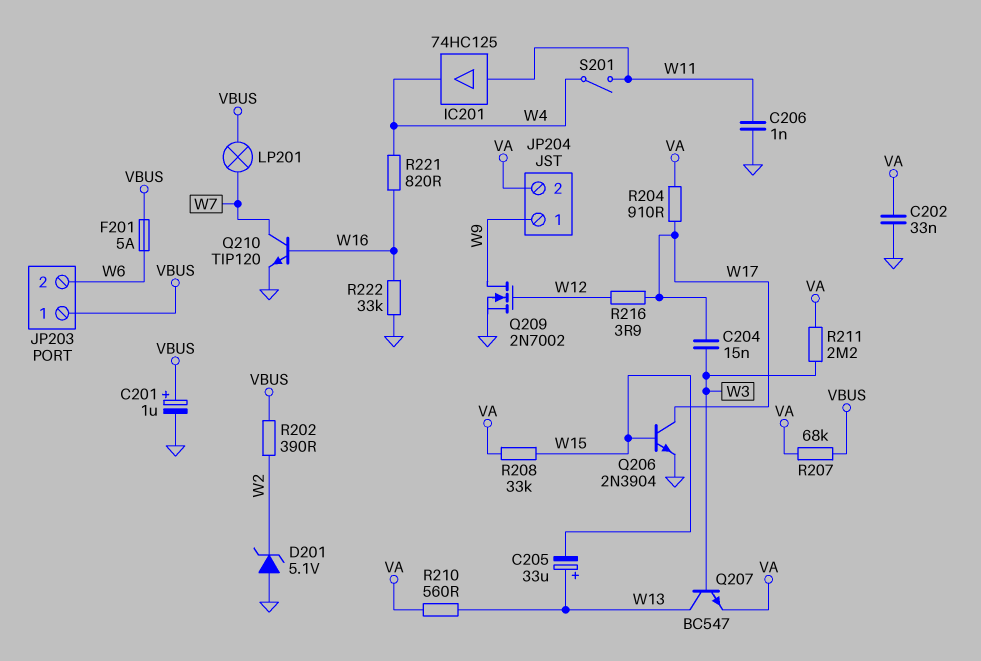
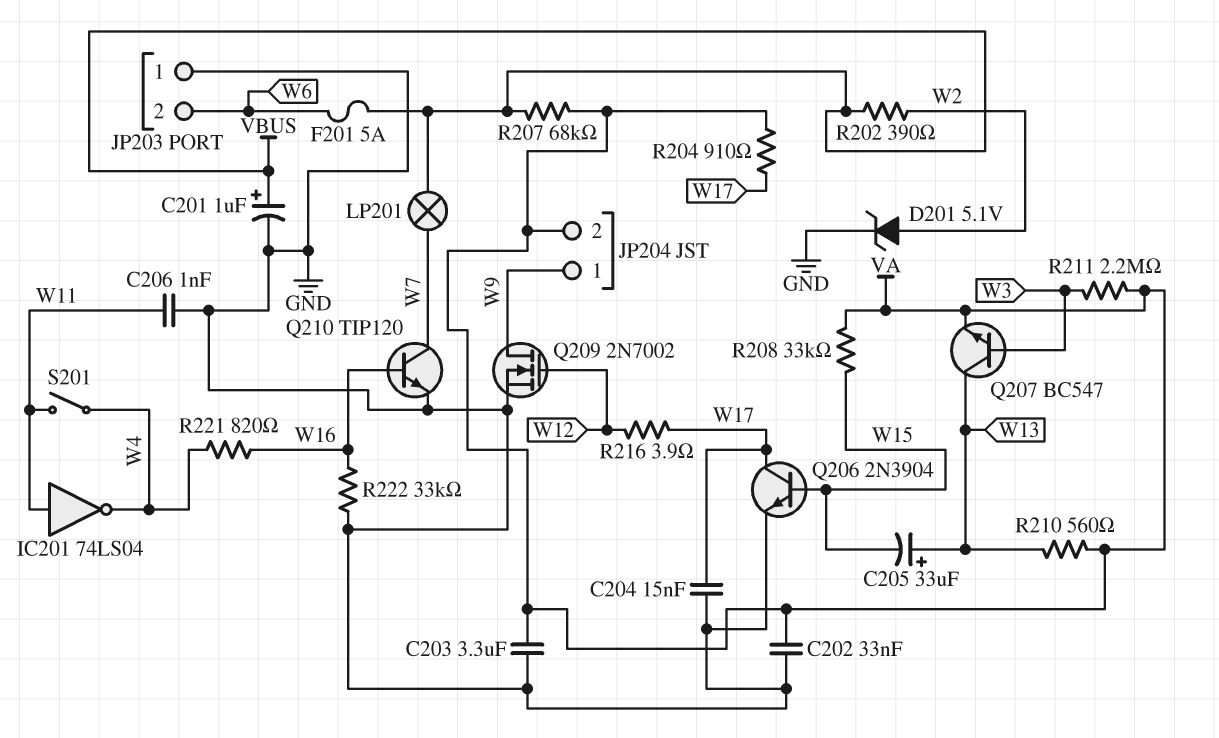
C203: none -> 3.3uF (GND, VA)
C204: 15nF (W3, W17) -> 15nF (GND, W17)
D201: zener 5.1V (A GND, K W2) -> zener 5.1V (A W2, K GND)
IC201: buffer 74HC125 (in W11, out W4) -> NOT 74LS04 (in W11, out W4)
JP203 pin 1: VBUS -> GND

